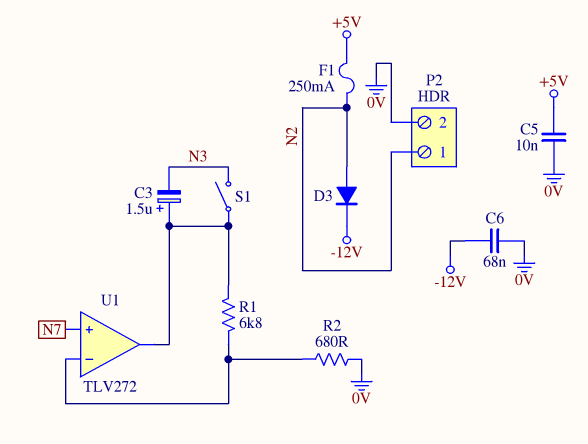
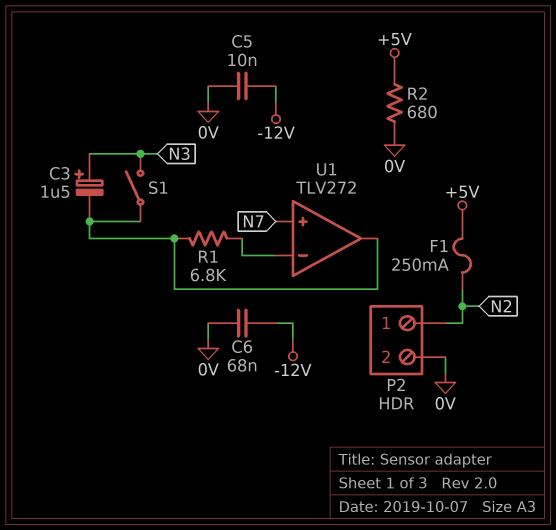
C3: 1.5uF (plus U1/out, minus N3) -> 1.5uF (plus N3, minus U1/out)
C5: 10nF (+5V, 0V) -> 10nF (-12V, 0V)
D3: diode (A N2, K -12V) -> none
R2: 680 (0V, U1/in-) -> 680 (+5V, 0V)

